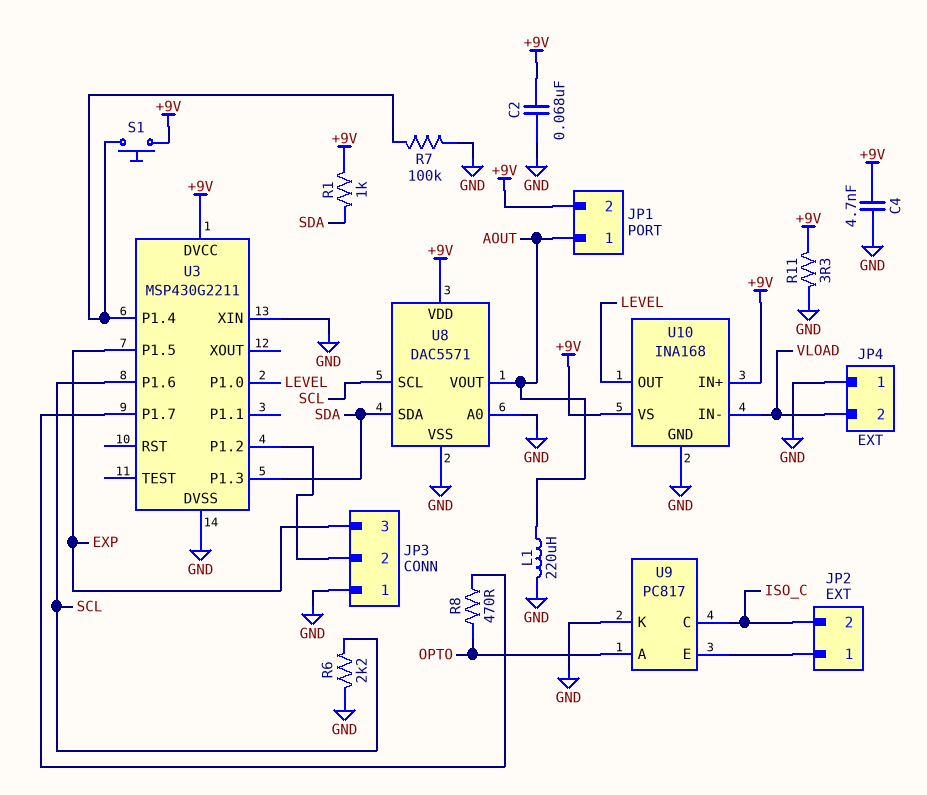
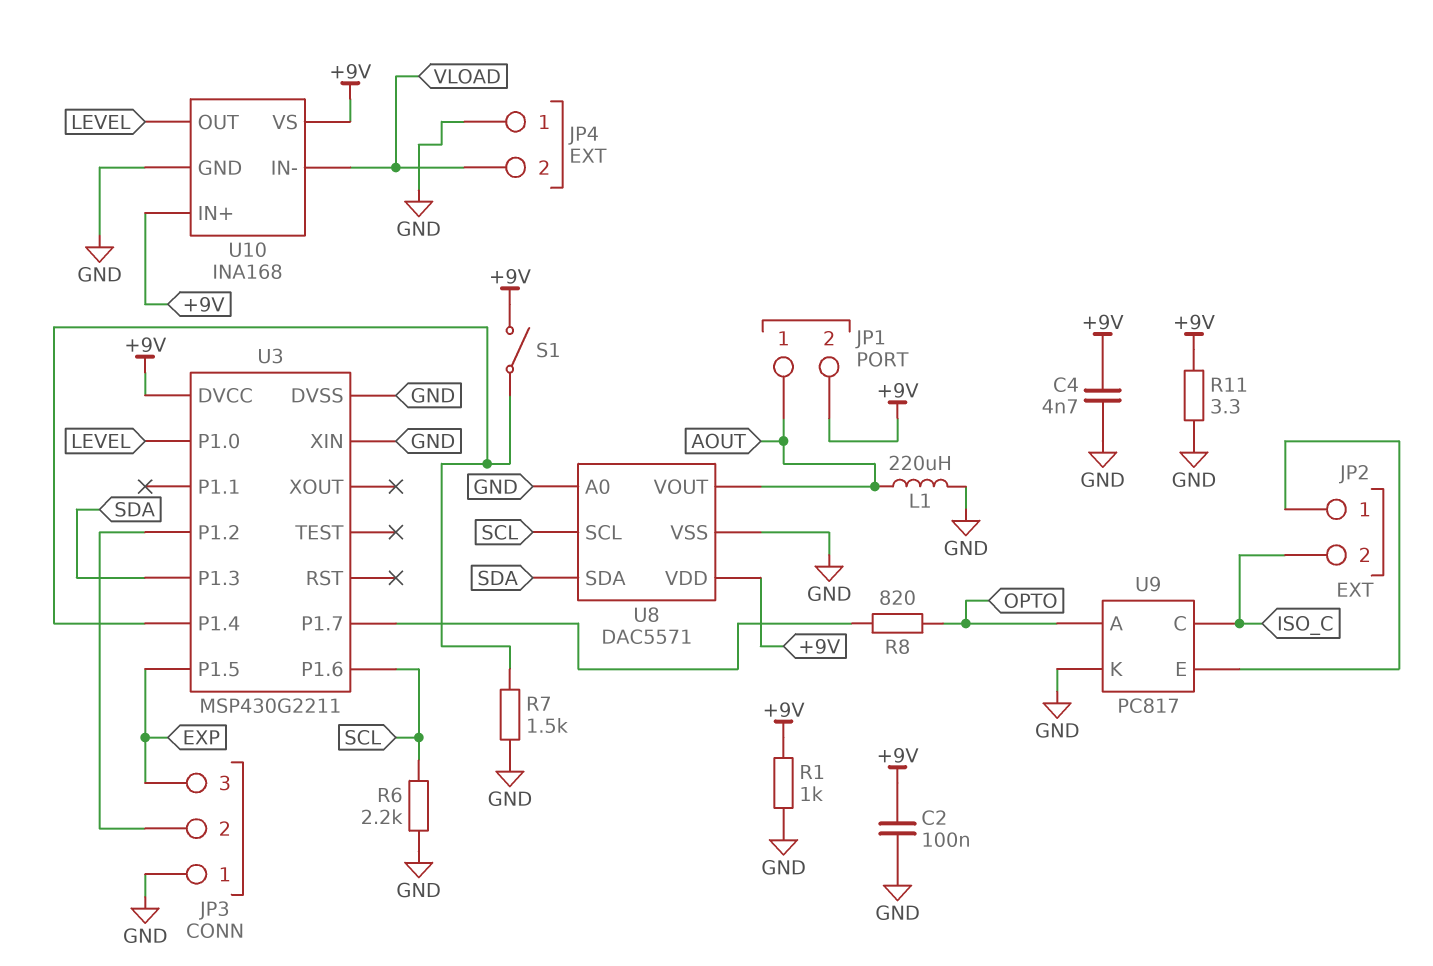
C2: 68nF (+9V, GND) -> 100nF (+9V, GND)
R1: 1k (+9V, SDA) -> 1k (+9V, GND)
R7: 100k (GND, U3/P1.4) -> 1.5k (GND, U3/P1.4)
R8: 470 (OPTO, U3/P1.7) -> 820 (OPTO, U3/P1.7)
S1: button (+9V, U3/P1.4) -> switch (+9V, U3/P1.4)

